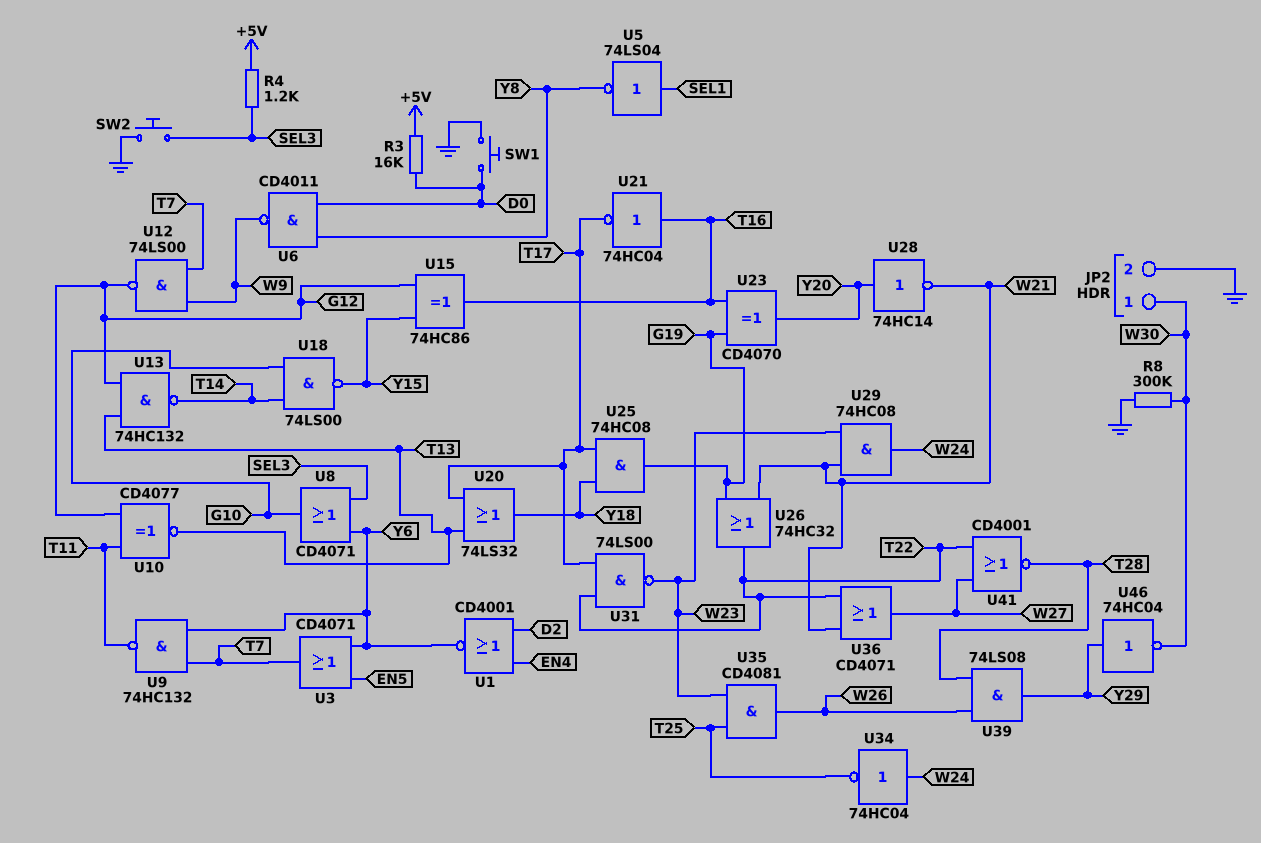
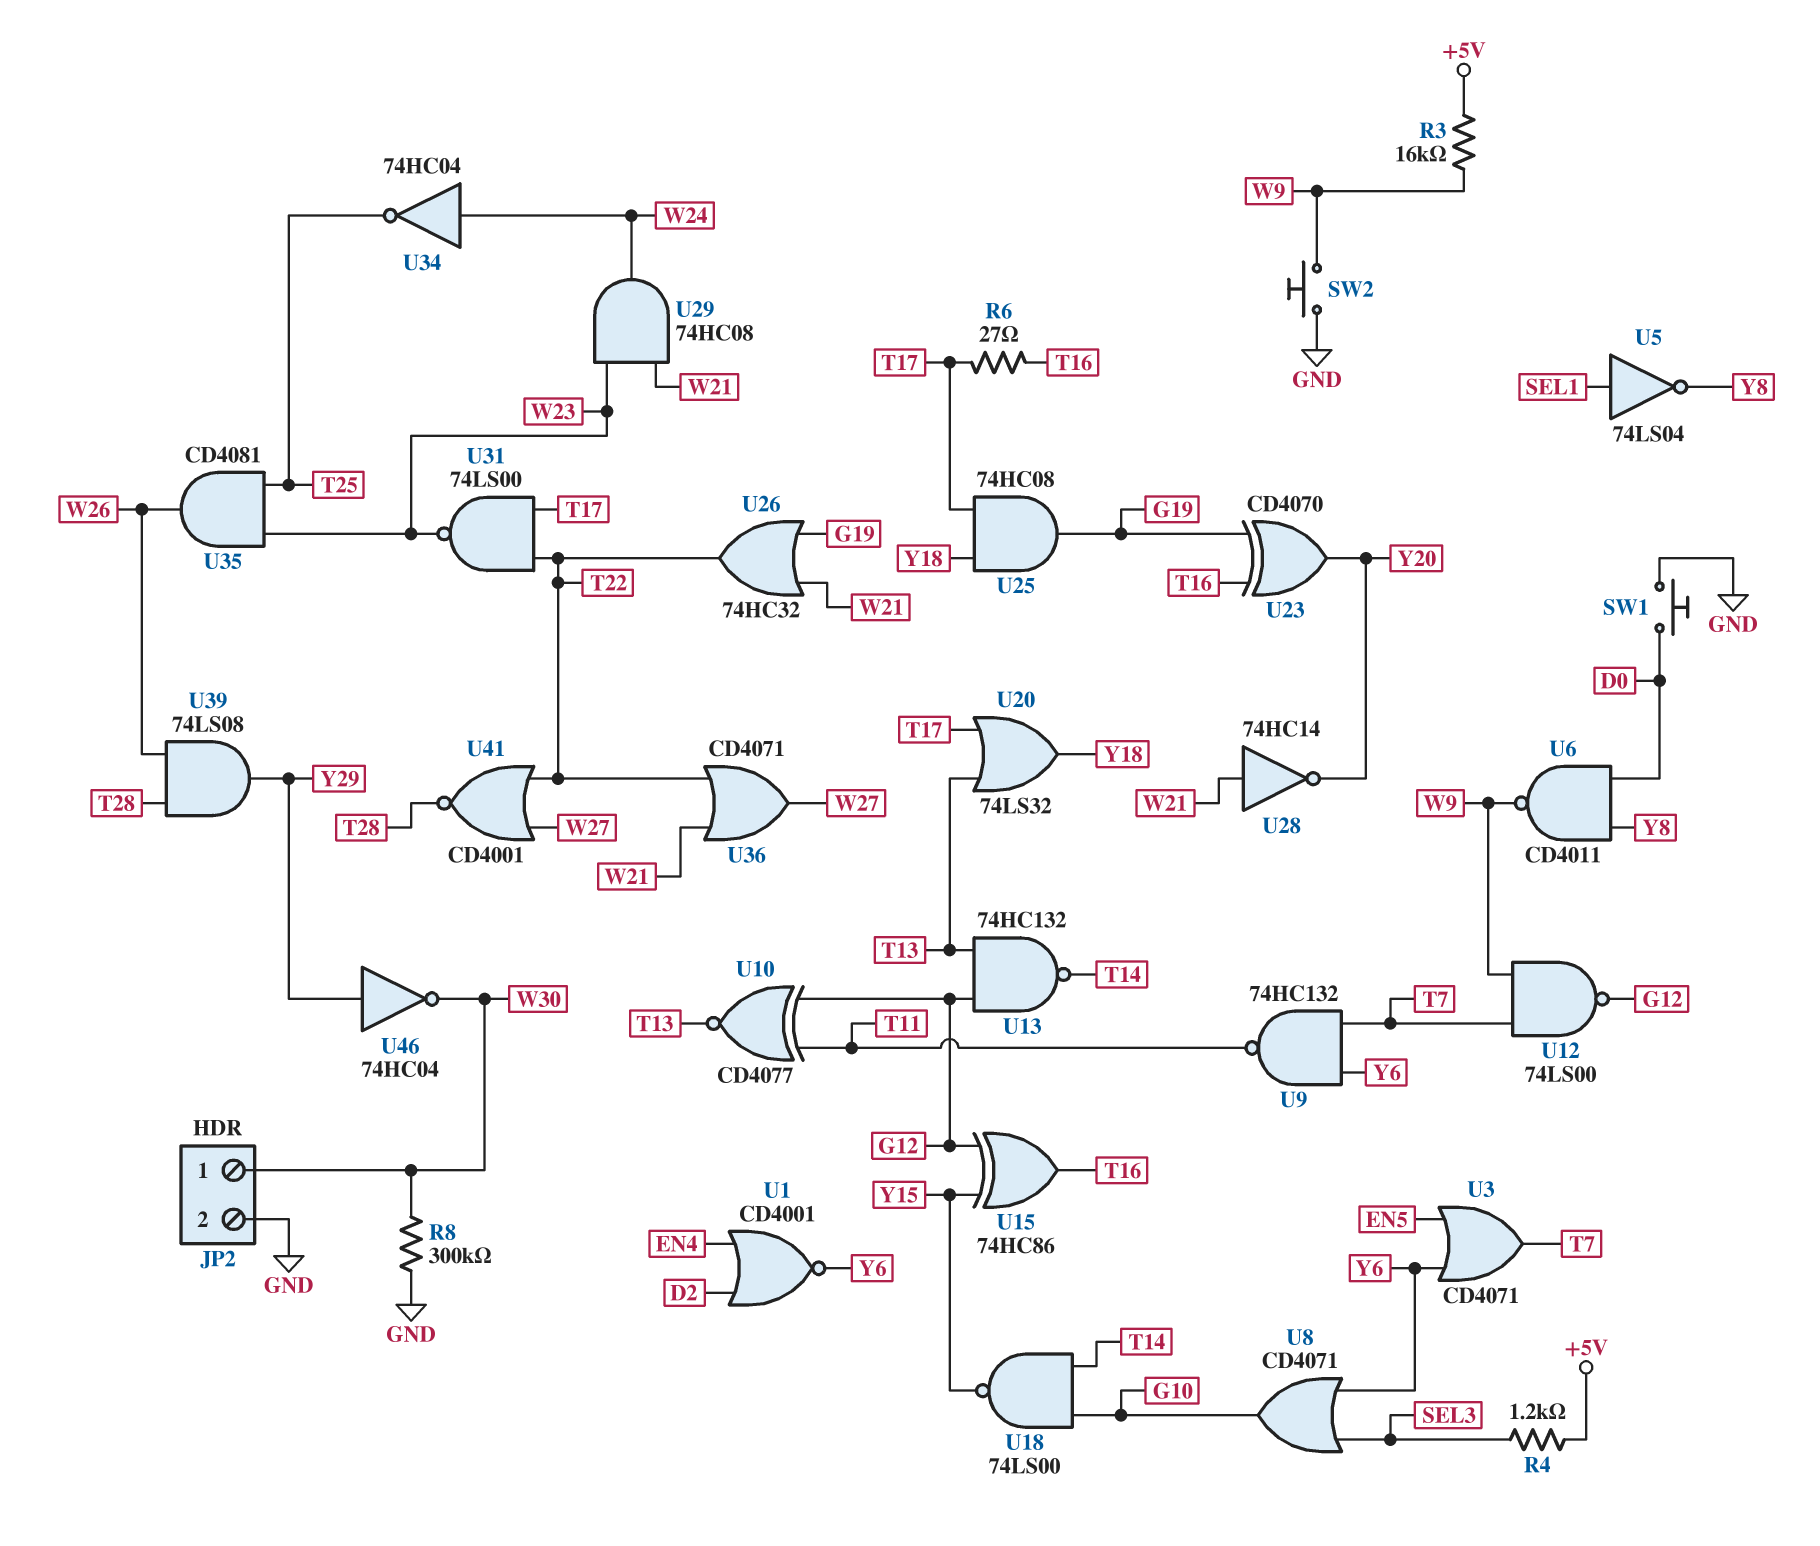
R3: 16k (+5V, D0) -> 16k (+5V, W9)
R6: none -> 27 (T16, T17)
SW2: button (GND, SEL3) -> button (GND, W9)
U21: NOT 74HC04 (in T16, out T17) -> none
U28: NOT 74HC14 (in Y20, out W21) -> NOT 74HC14 (in W21, out Y20)

